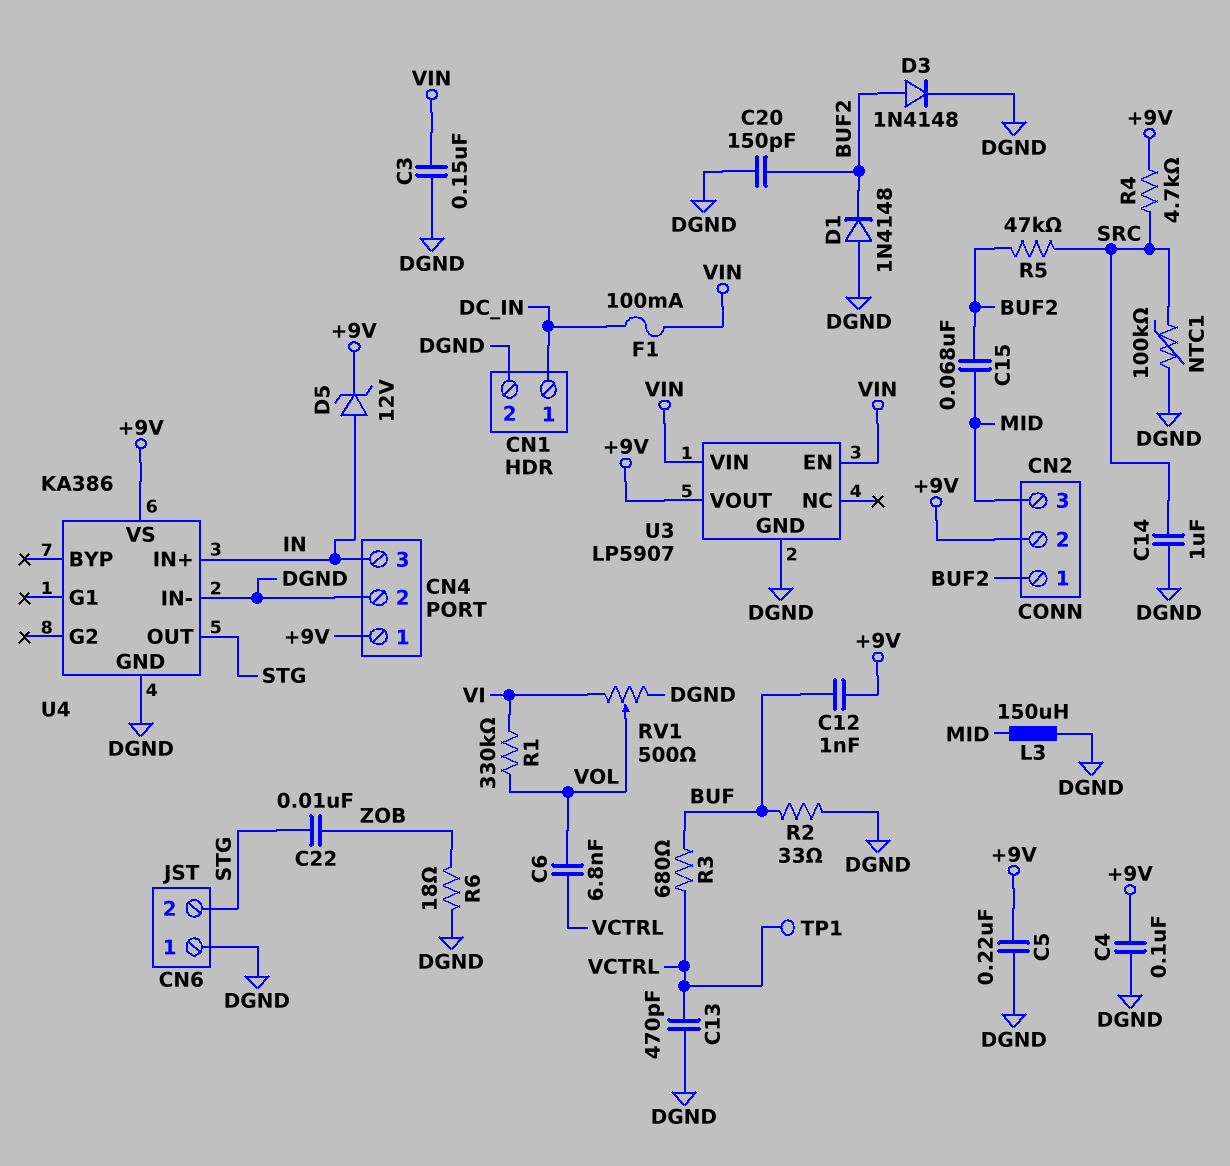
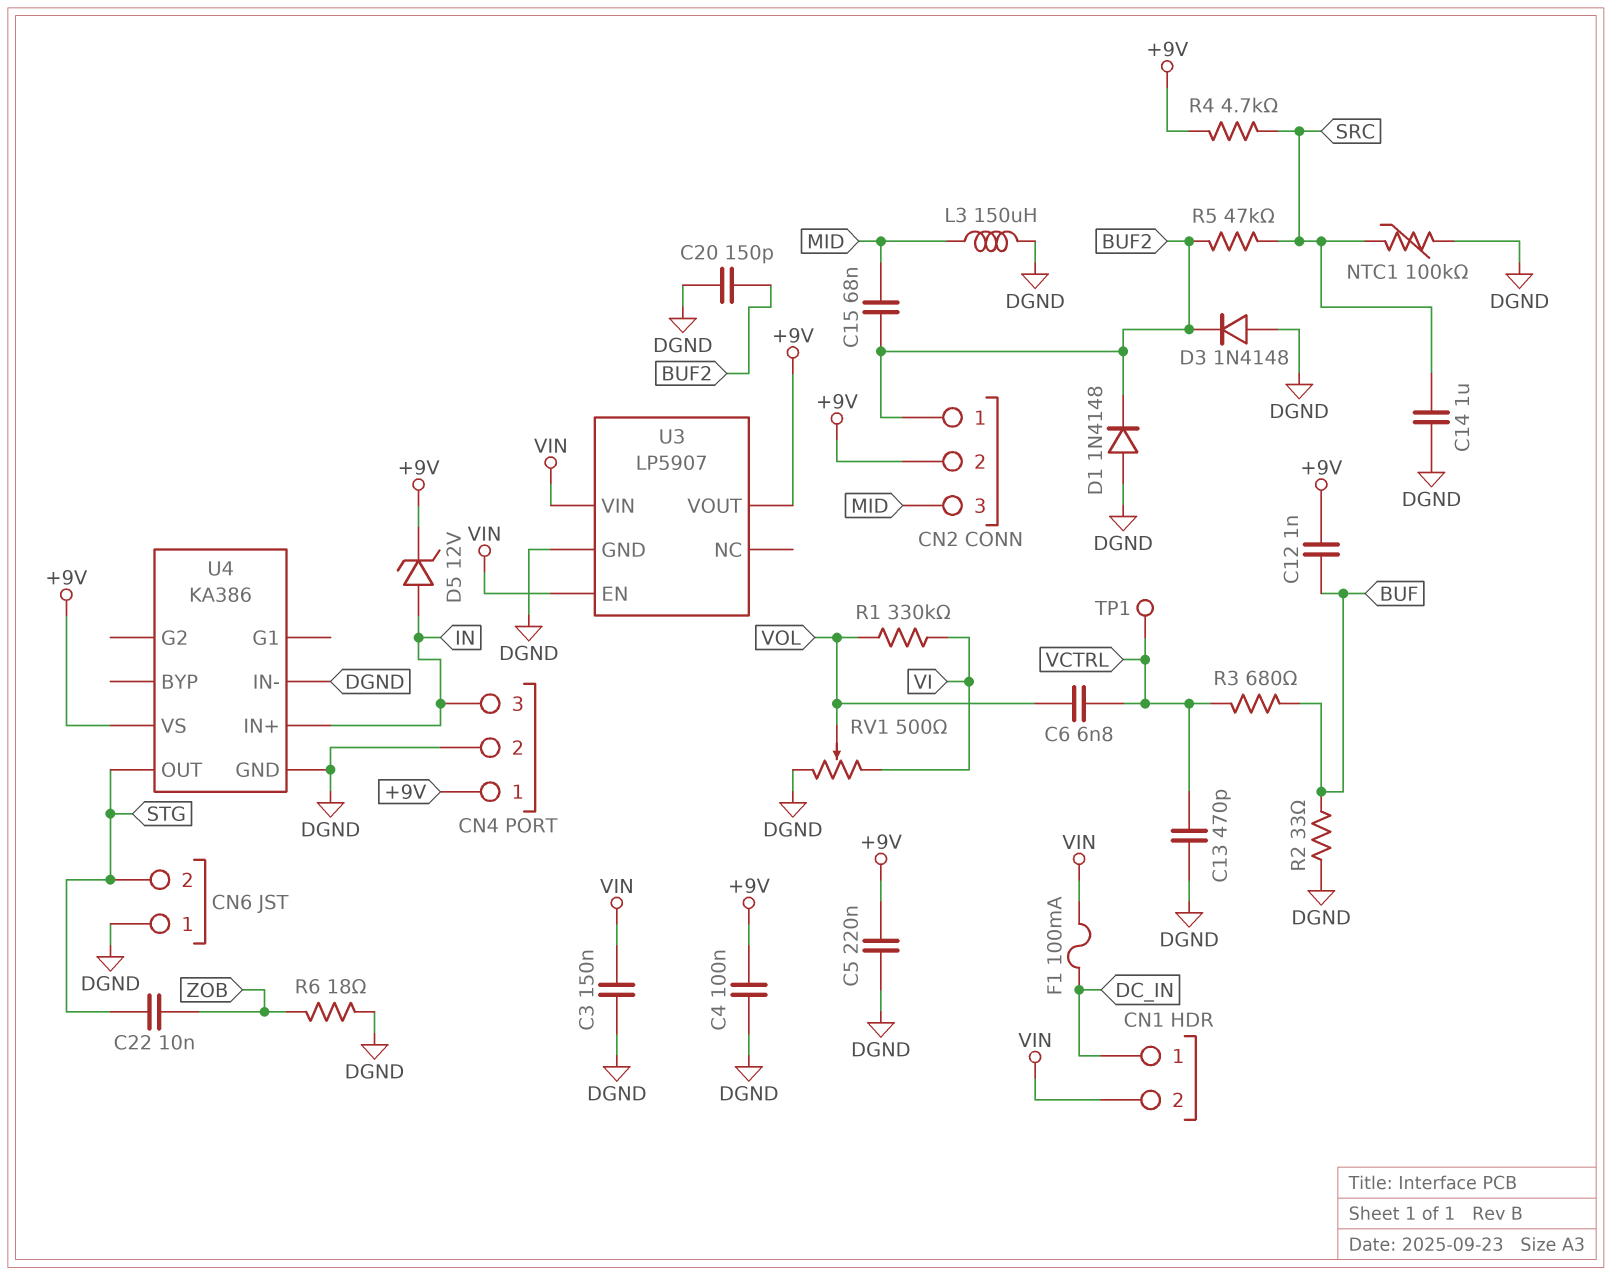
CN1 pin 2: DGND -> VIN
D3: diode 1N4148 (A BUF2, K DGND) -> diode 1N4148 (A DGND, K BUF2)

